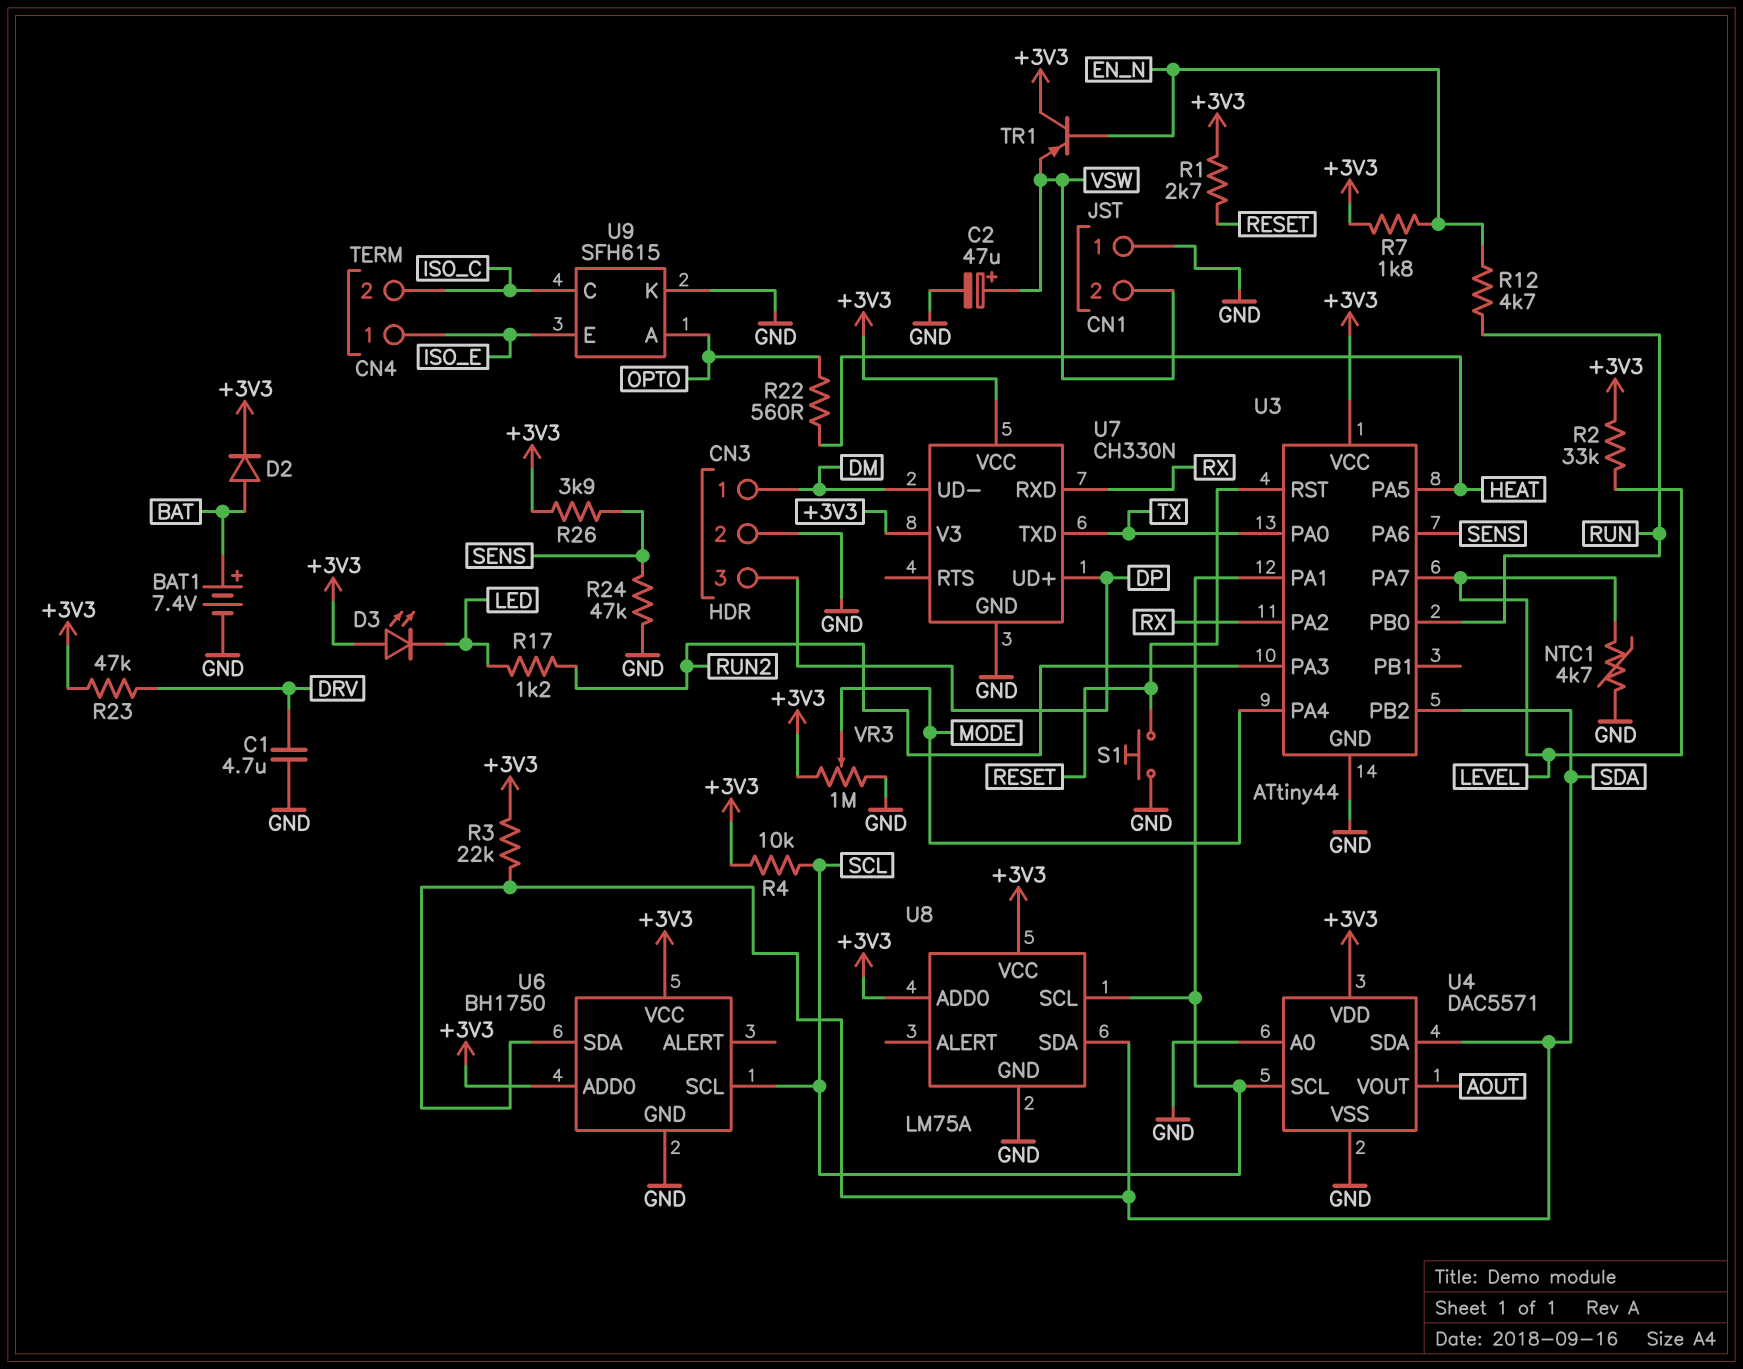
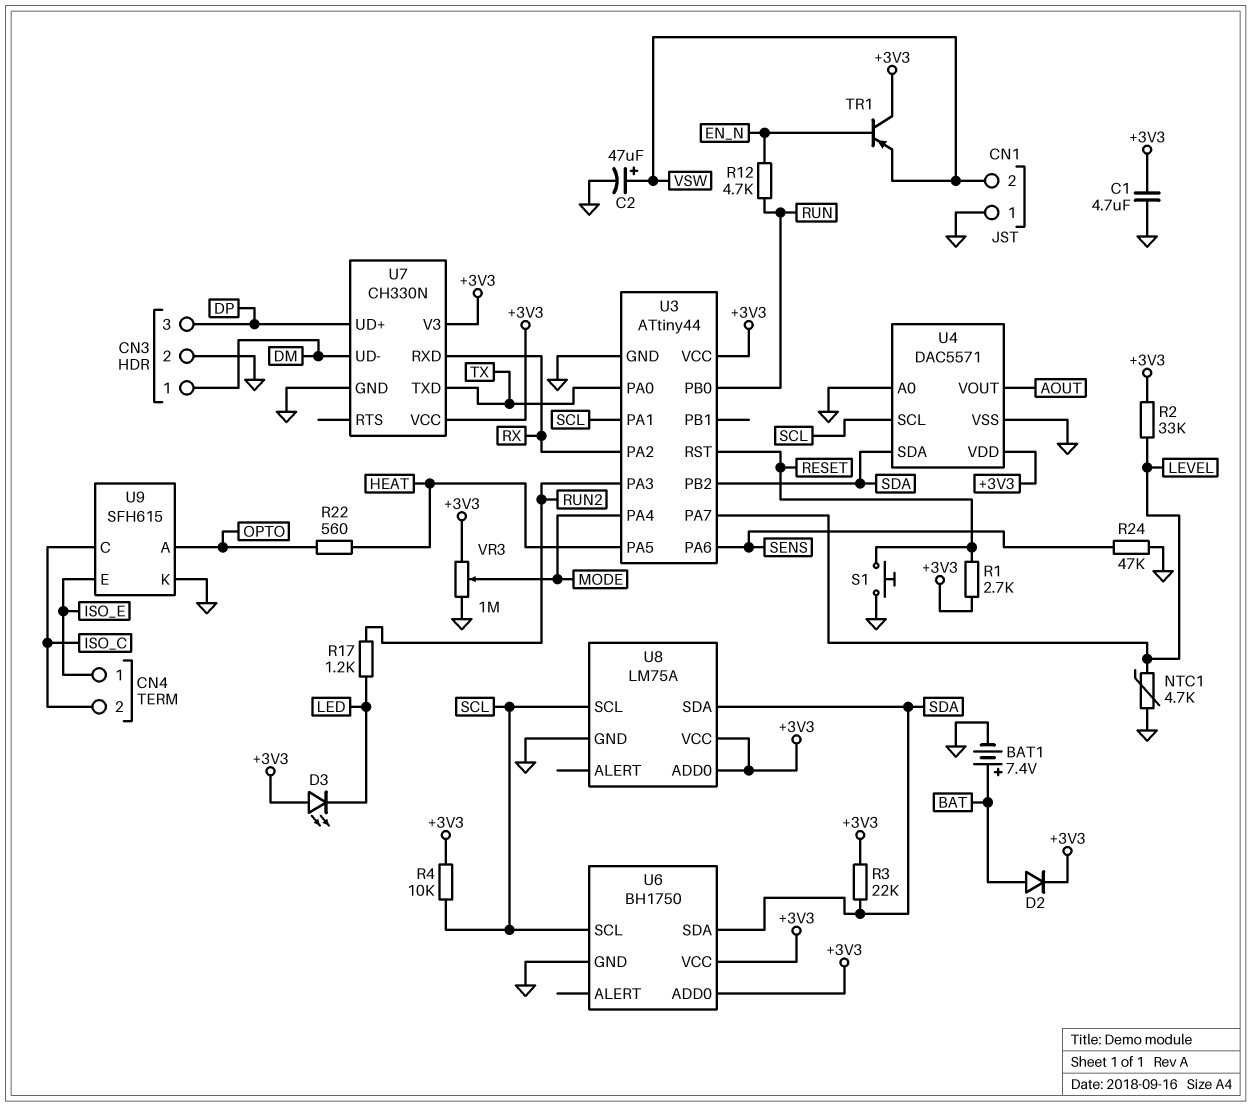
C1: 4.7uF (DRV, GND) -> 4.7uF (+3V3, GND)
R7: 1.8k (+3V3, EN_N) -> none
R23: 47k (+3V3, DRV) -> none
R26: 3.9k (+3V3, SENS) -> none

